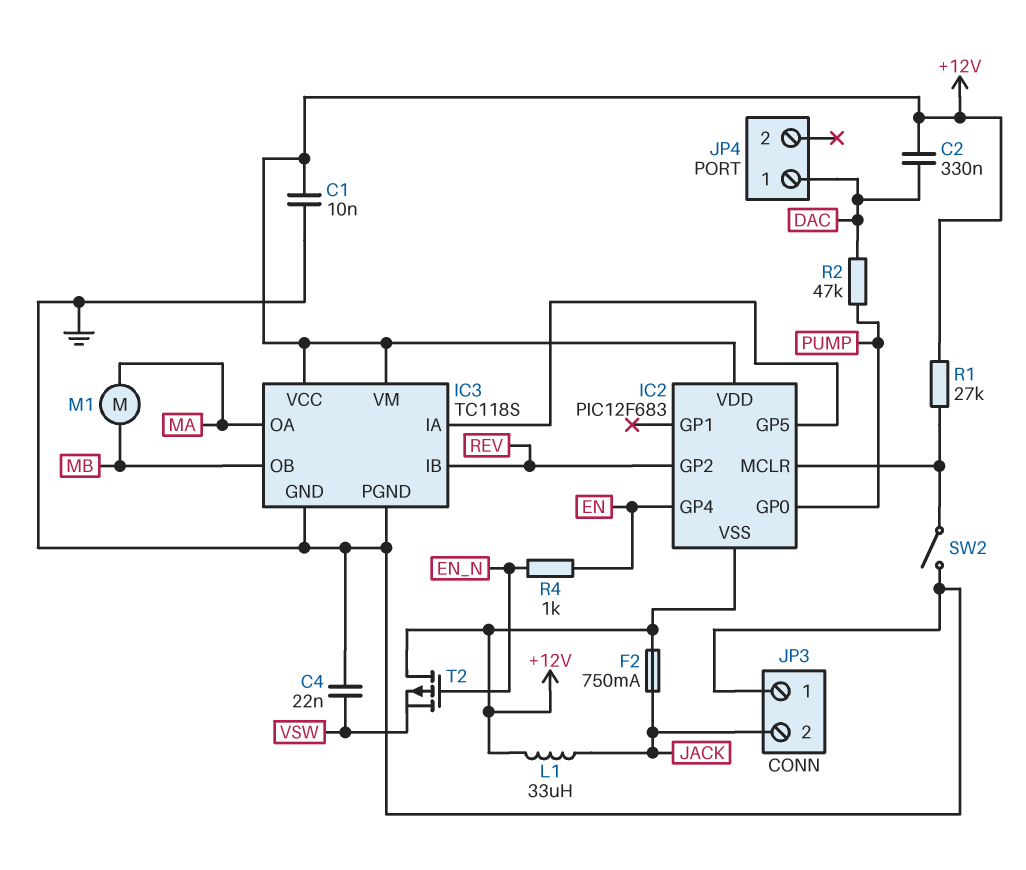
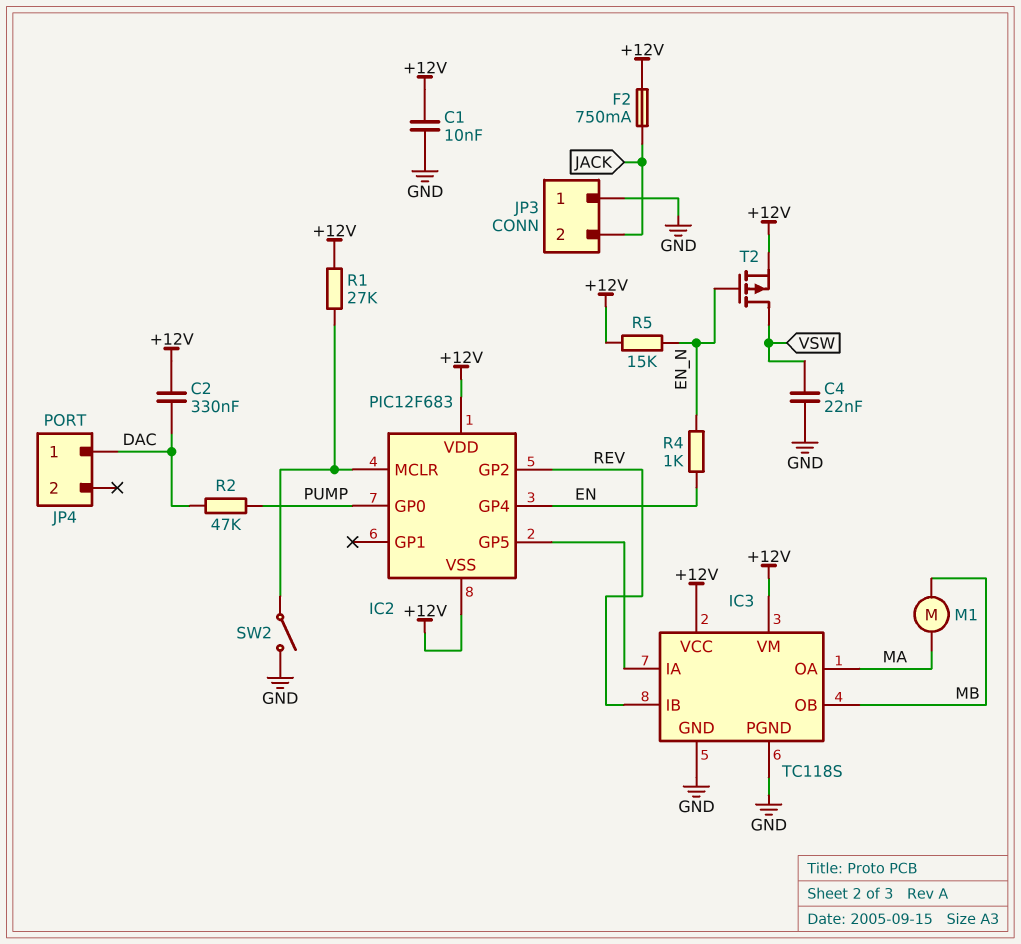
L1: 33uH (+12V, JACK) -> none
R5: none -> 15k (+12V, EN_N)
T2: PMOS (G EN_N, D +12V, S VSW) -> PMOS (G EN_N, D VSW, S +12V)

